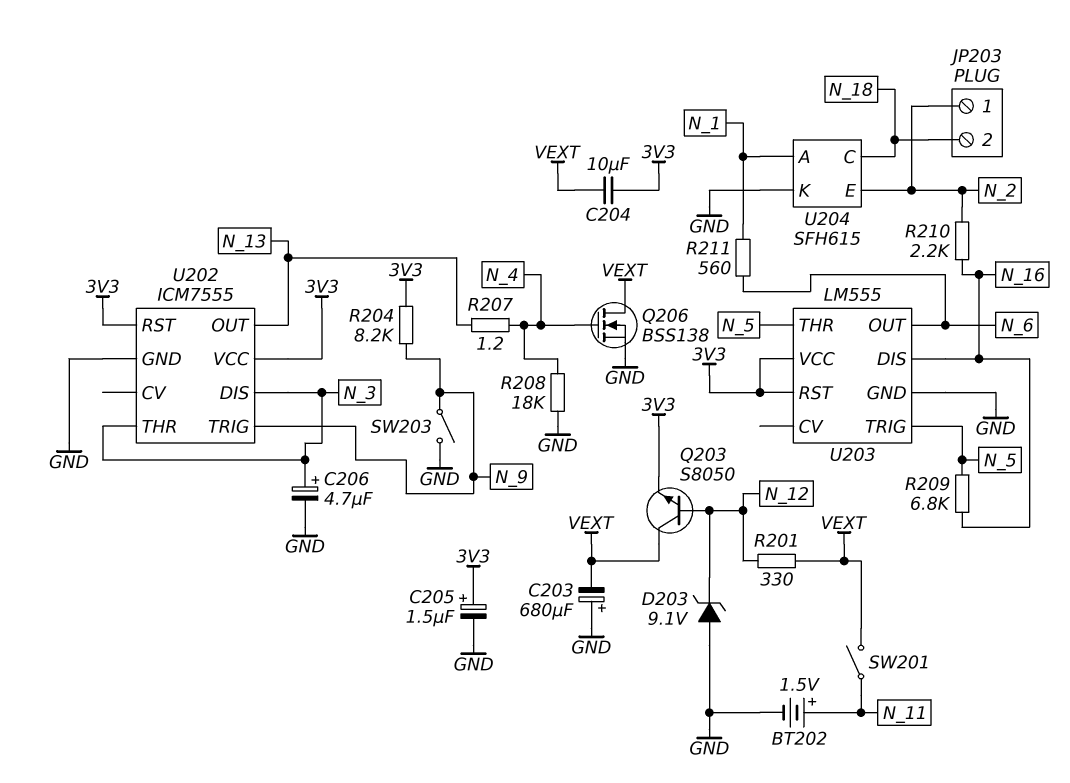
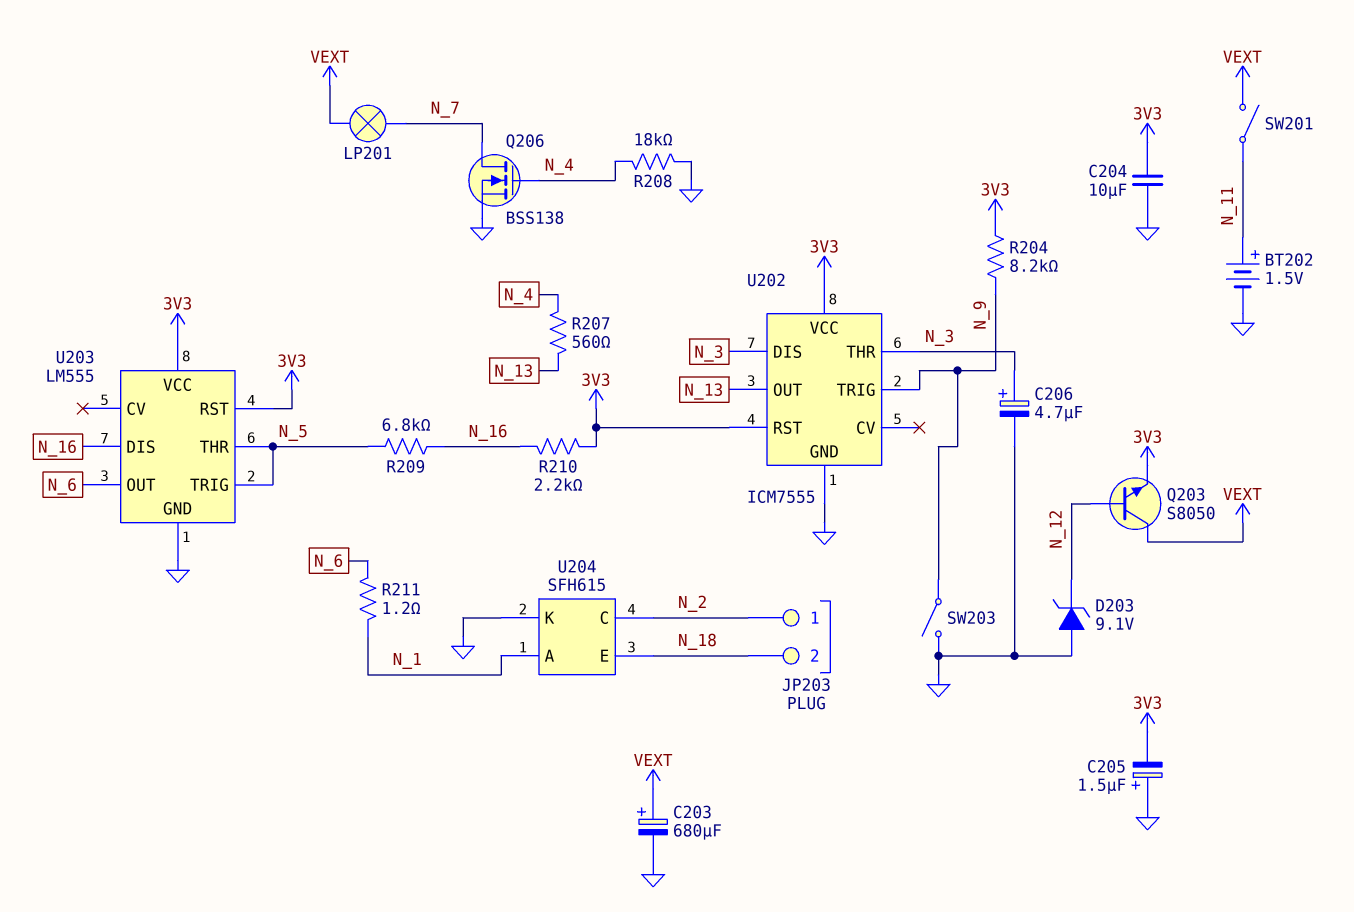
C203: 680uF (plus GND, minus VEXT) -> 680uF (plus VEXT, minus GND)
C204: 10uF (3V3, VEXT) -> 10uF (3V3, GND)
C205: 1.5uF (plus 3V3, minus GND) -> 1.5uF (plus GND, minus 3V3)
LP201: none -> lamp (N_7, VEXT)
Q206: NMOS BSS138 (G N_4, D VEXT, S GND) -> NMOS BSS138 (G N_4, D N_7, S GND)
R201: 330 (N_12, VEXT) -> none
R207: 1.2 (N_4, N_13) -> 560 (N_4, N_13)
R210: 2.2k (N_2, N_16) -> 2.2k (3V3, N_16)
R211: 560 (N_1, N_6) -> 1.2 (N_1, N_6)
U204 pin C: N_18 -> N_2
U204 pin E: N_2 -> N_18

